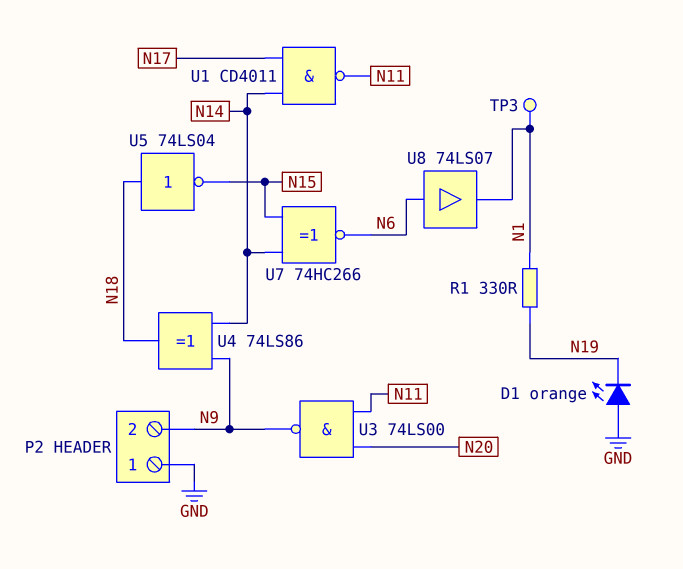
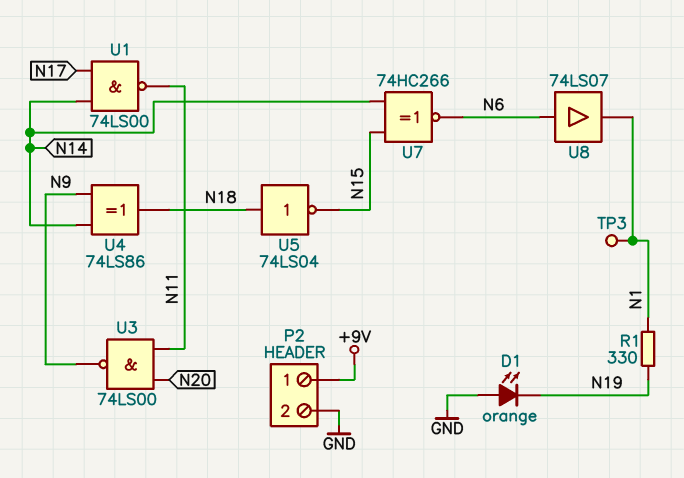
P2 pin 1: GND -> +9V
P2 pin 2: N9 -> GND
U1: NAND CD4011 (in N14, in N17, out N11) -> NAND 74LS00 (in N14, in N17, out N11)

